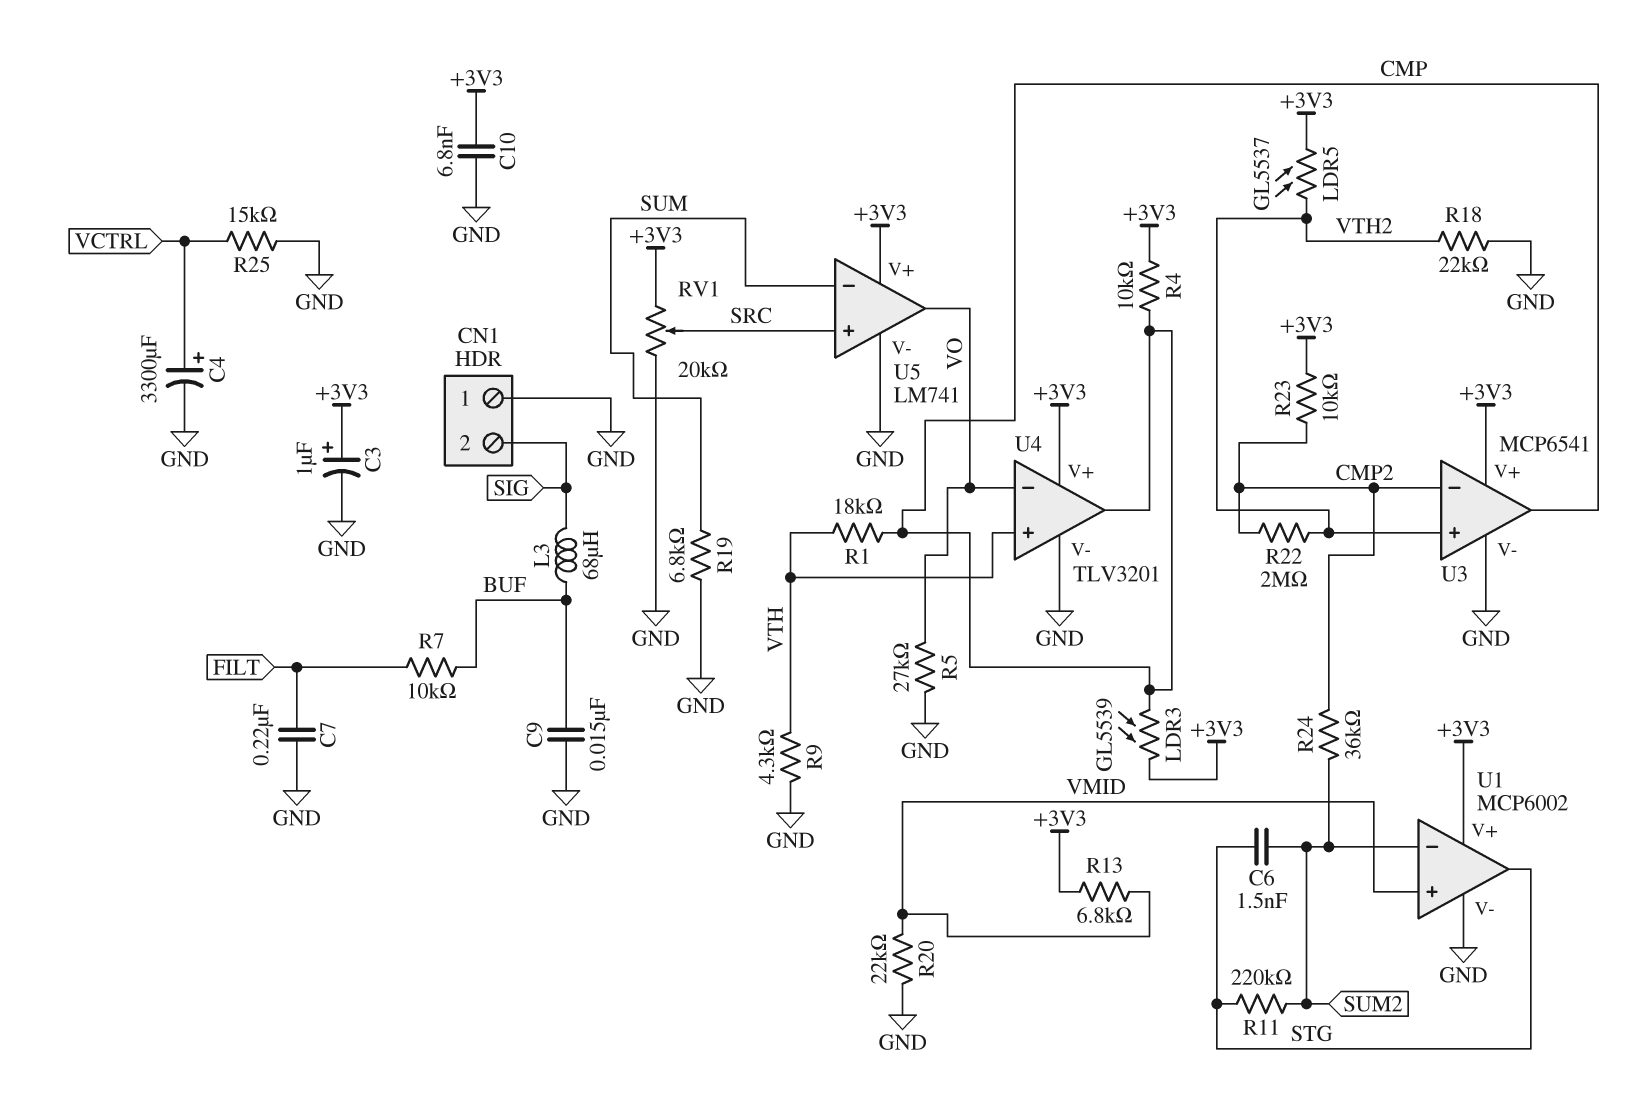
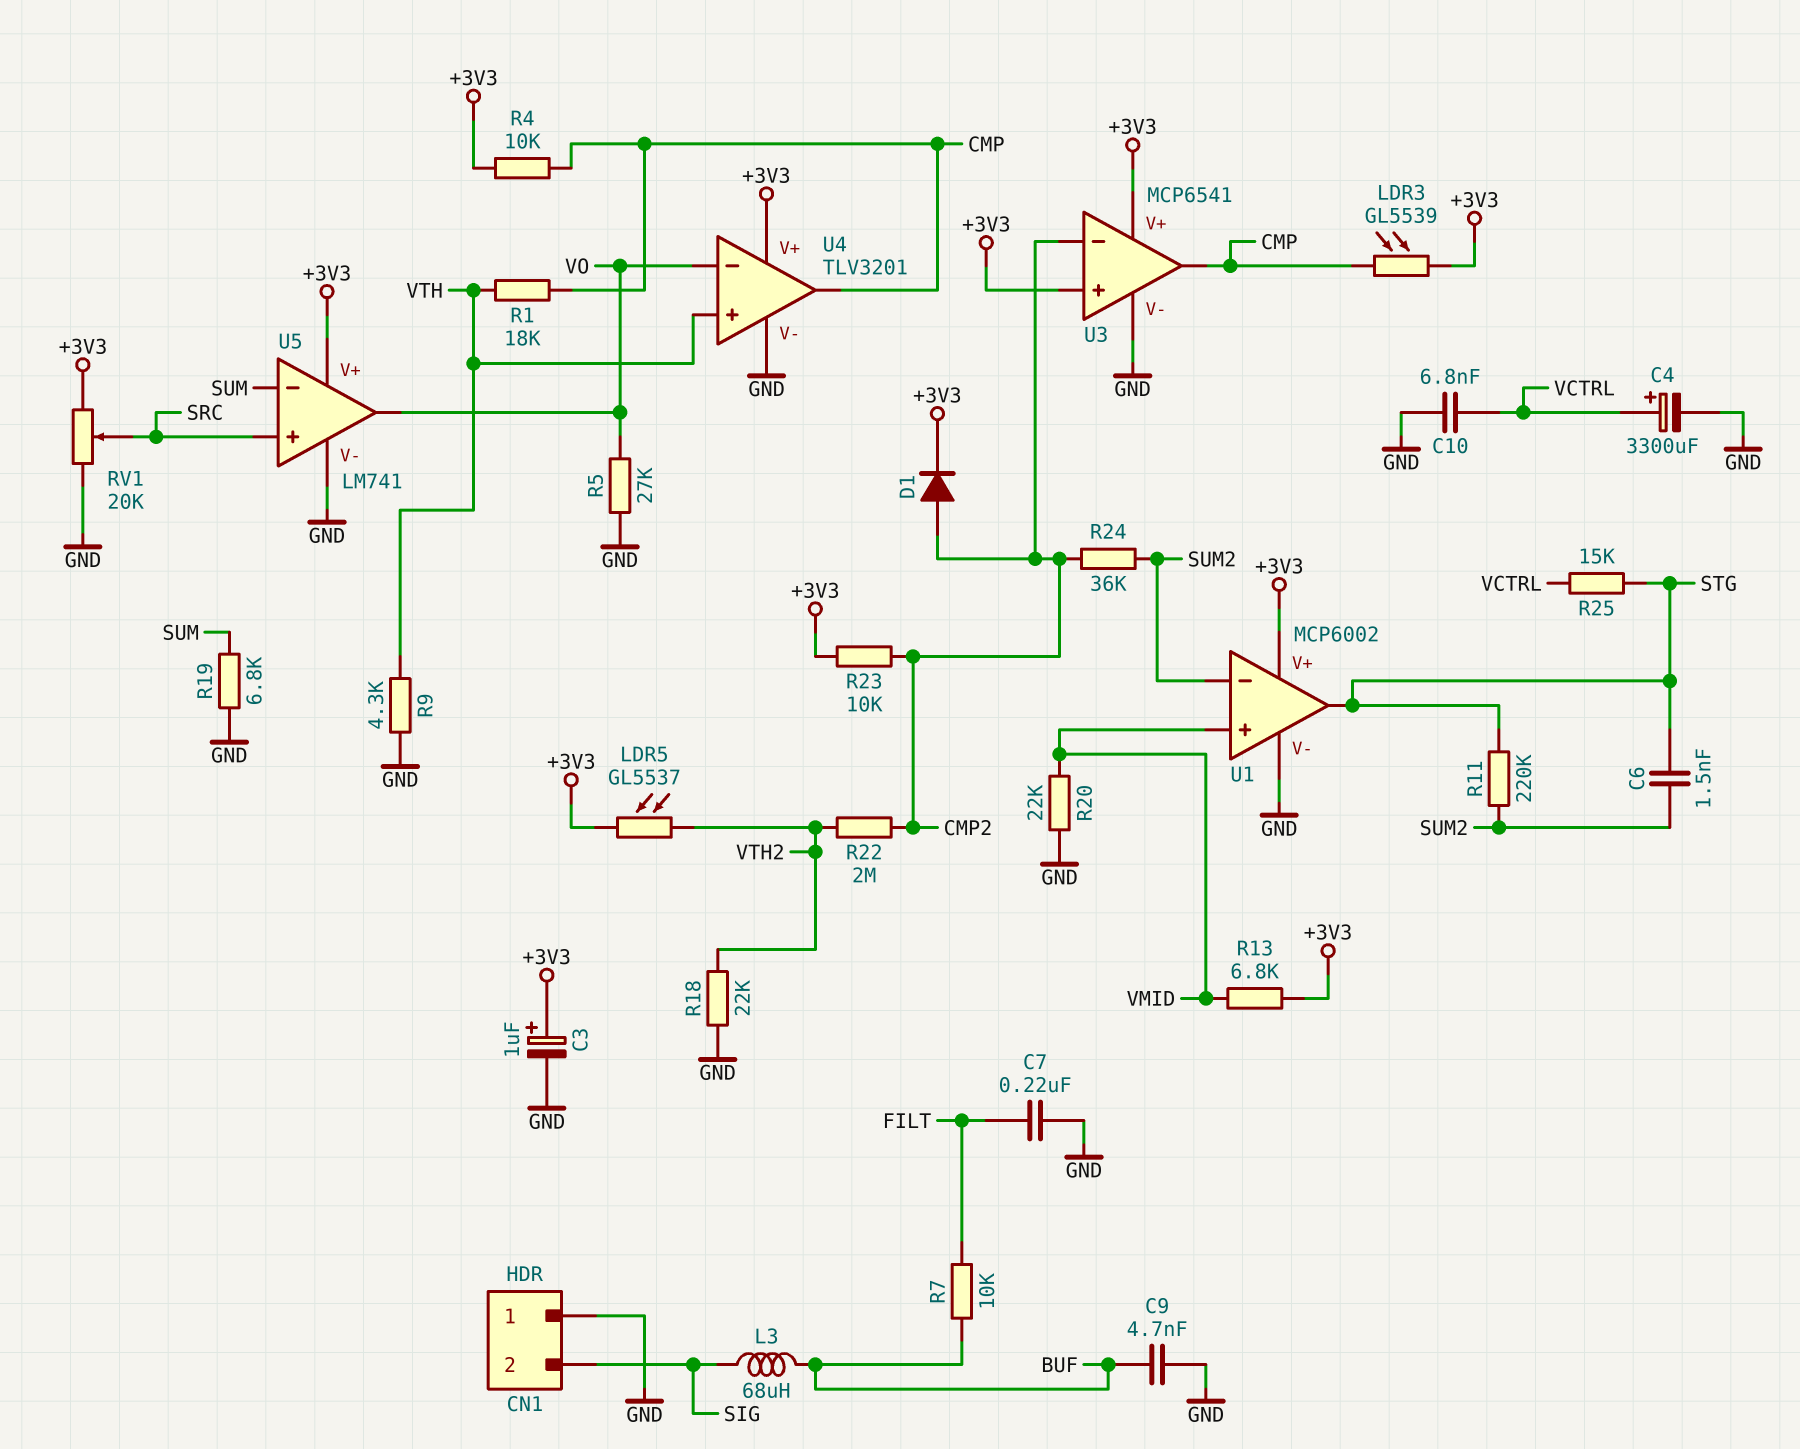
C9: 15nF (BUF, GND) -> 4.7nF (BUF, GND)
C10: 6.8nF (+3V3, GND) -> 6.8nF (GND, VCTRL)
D1: none -> diode (A CMP2, K +3V3)
R25: 15k (GND, VCTRL) -> 15k (STG, VCTRL)
U3 pin in+: VTH2 -> +3V3

